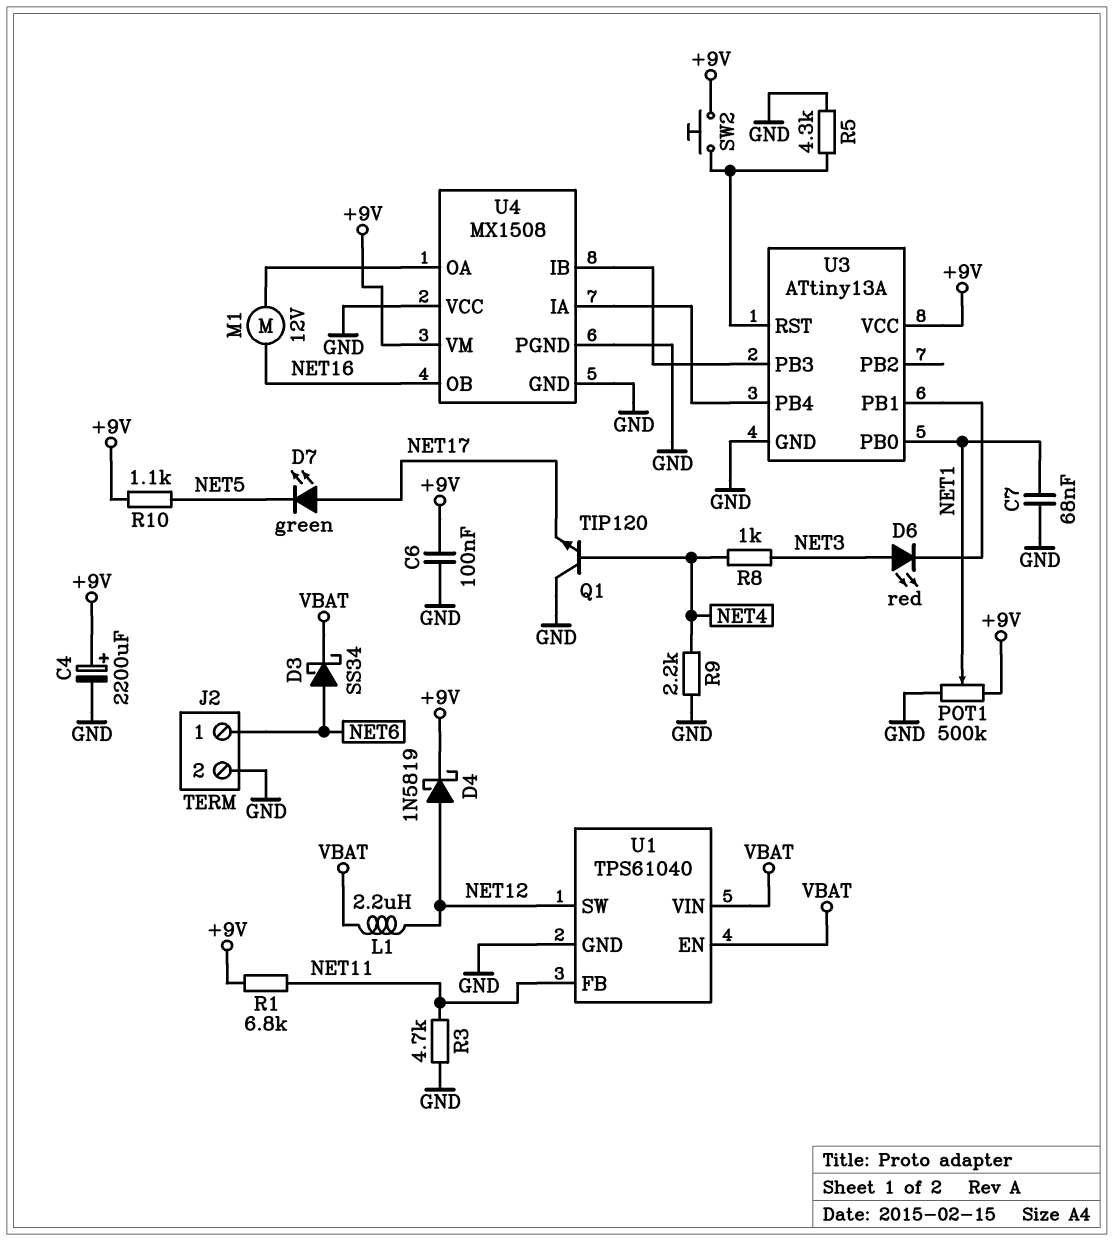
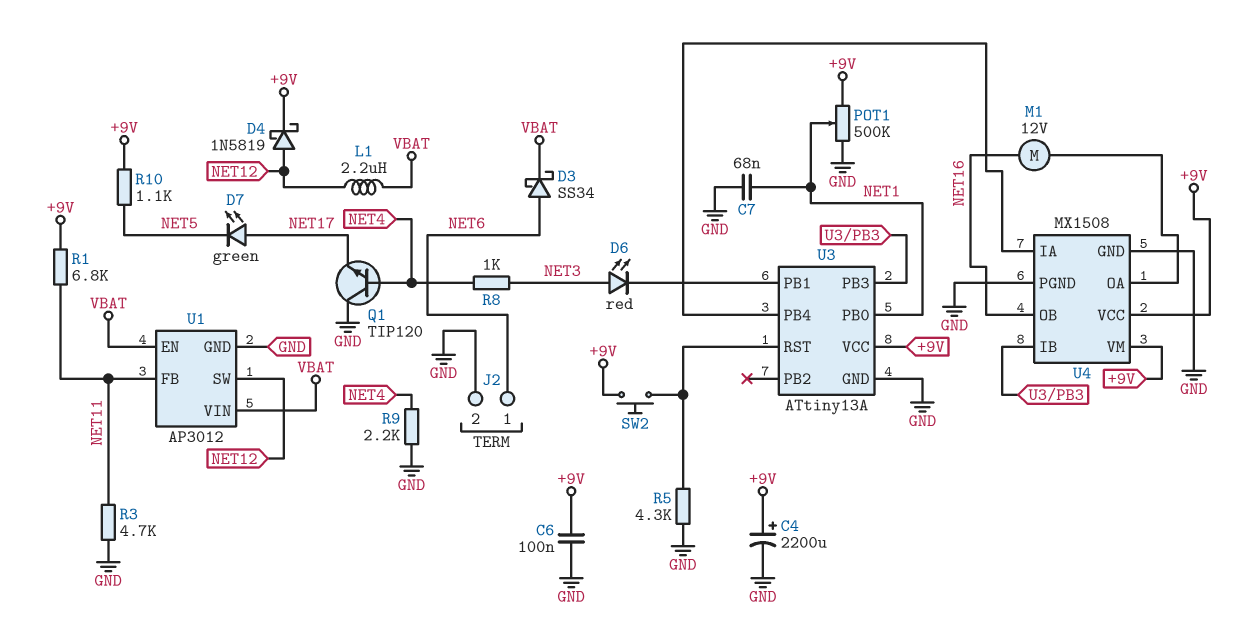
U1: TPS61040 -> AP3012
U4 pin VCC: GND -> +9V

